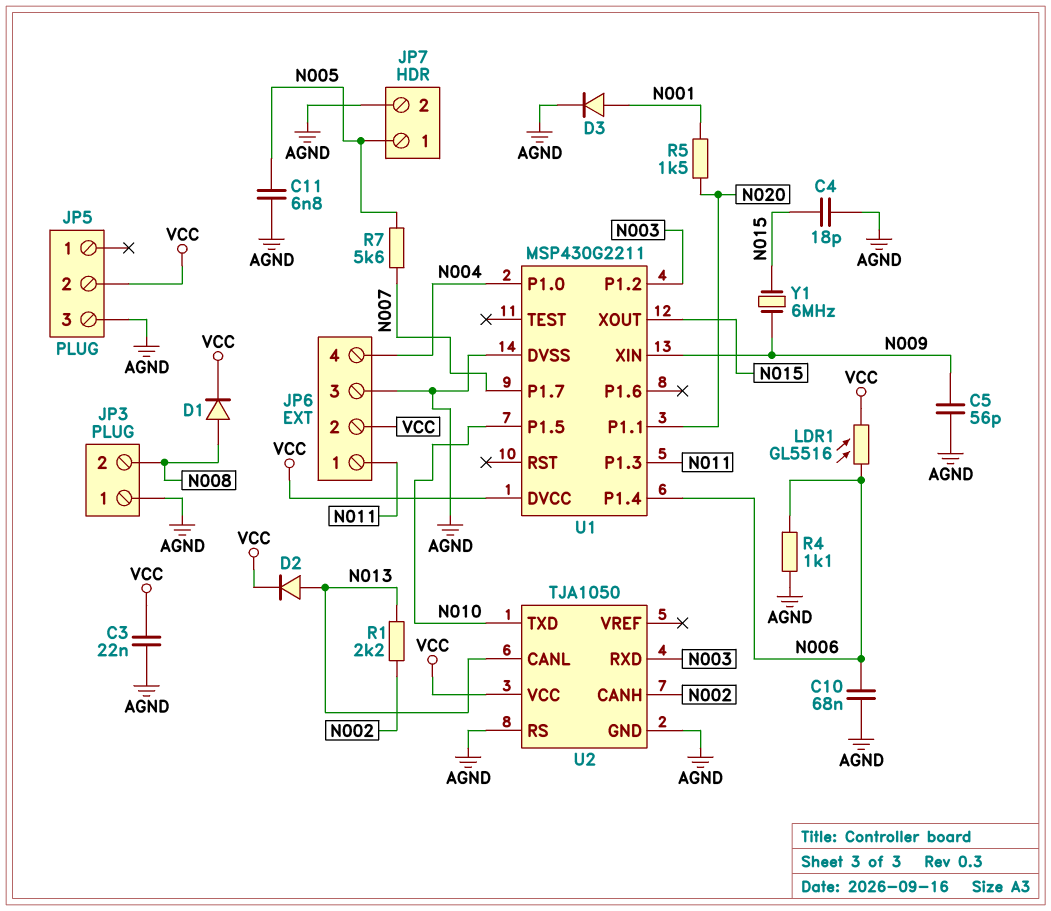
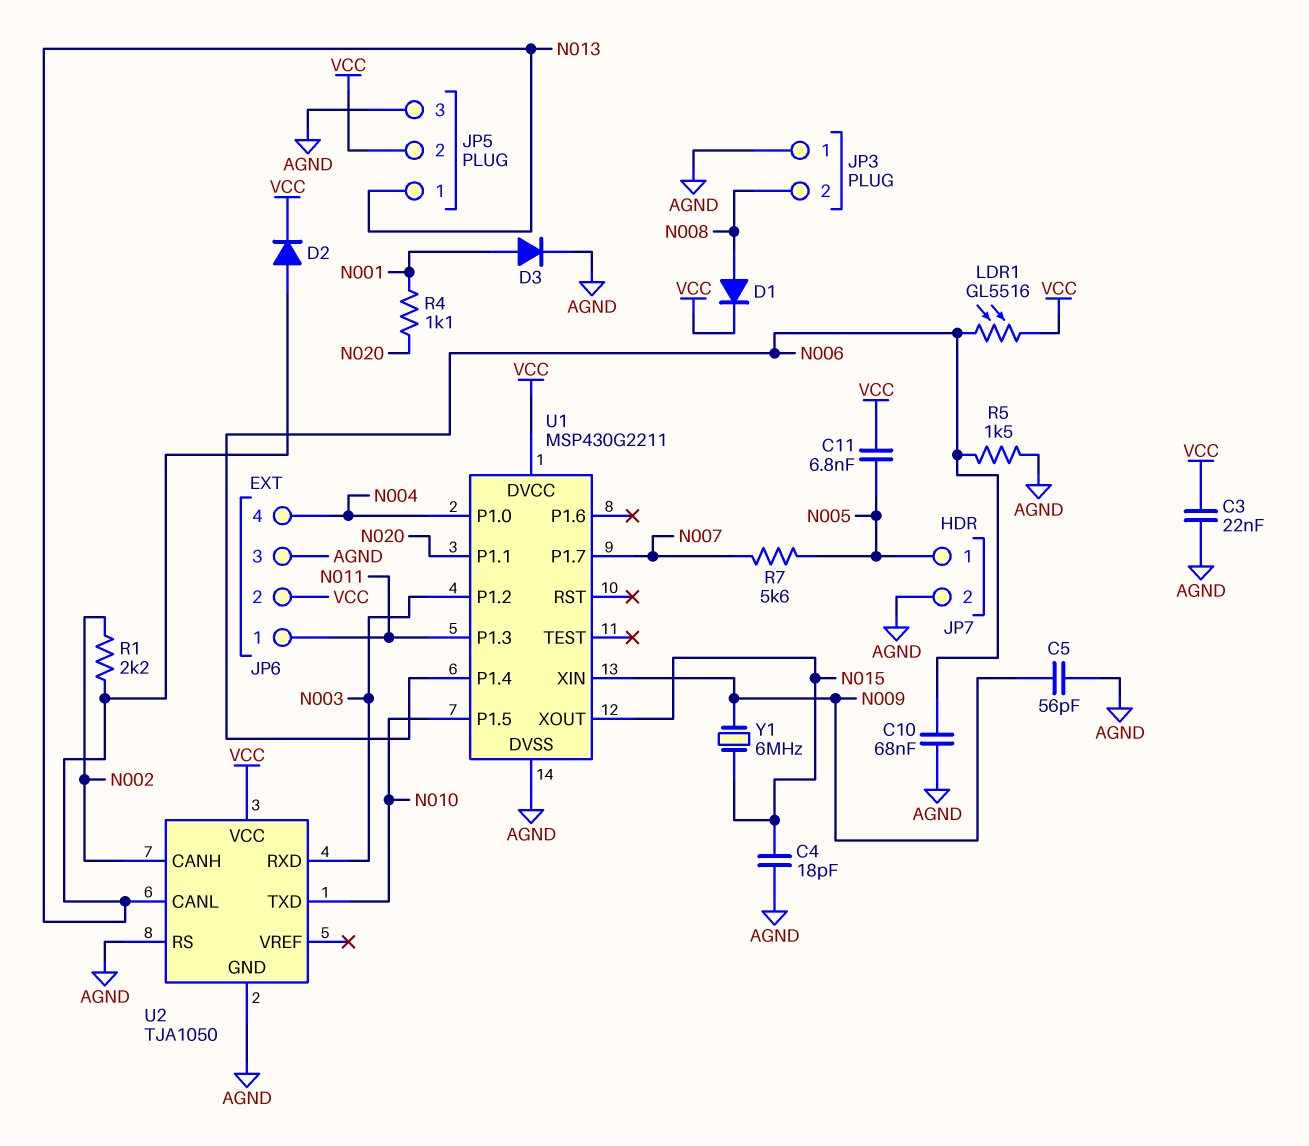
C11: 6.8nF (AGND, N005) -> 6.8nF (N005, VCC)
JP5 pin 1: none -> N013
R4: 1.1k (AGND, N006) -> 1.1k (N001, N020)
R5: 1.5k (N001, N020) -> 1.5k (AGND, N006)

